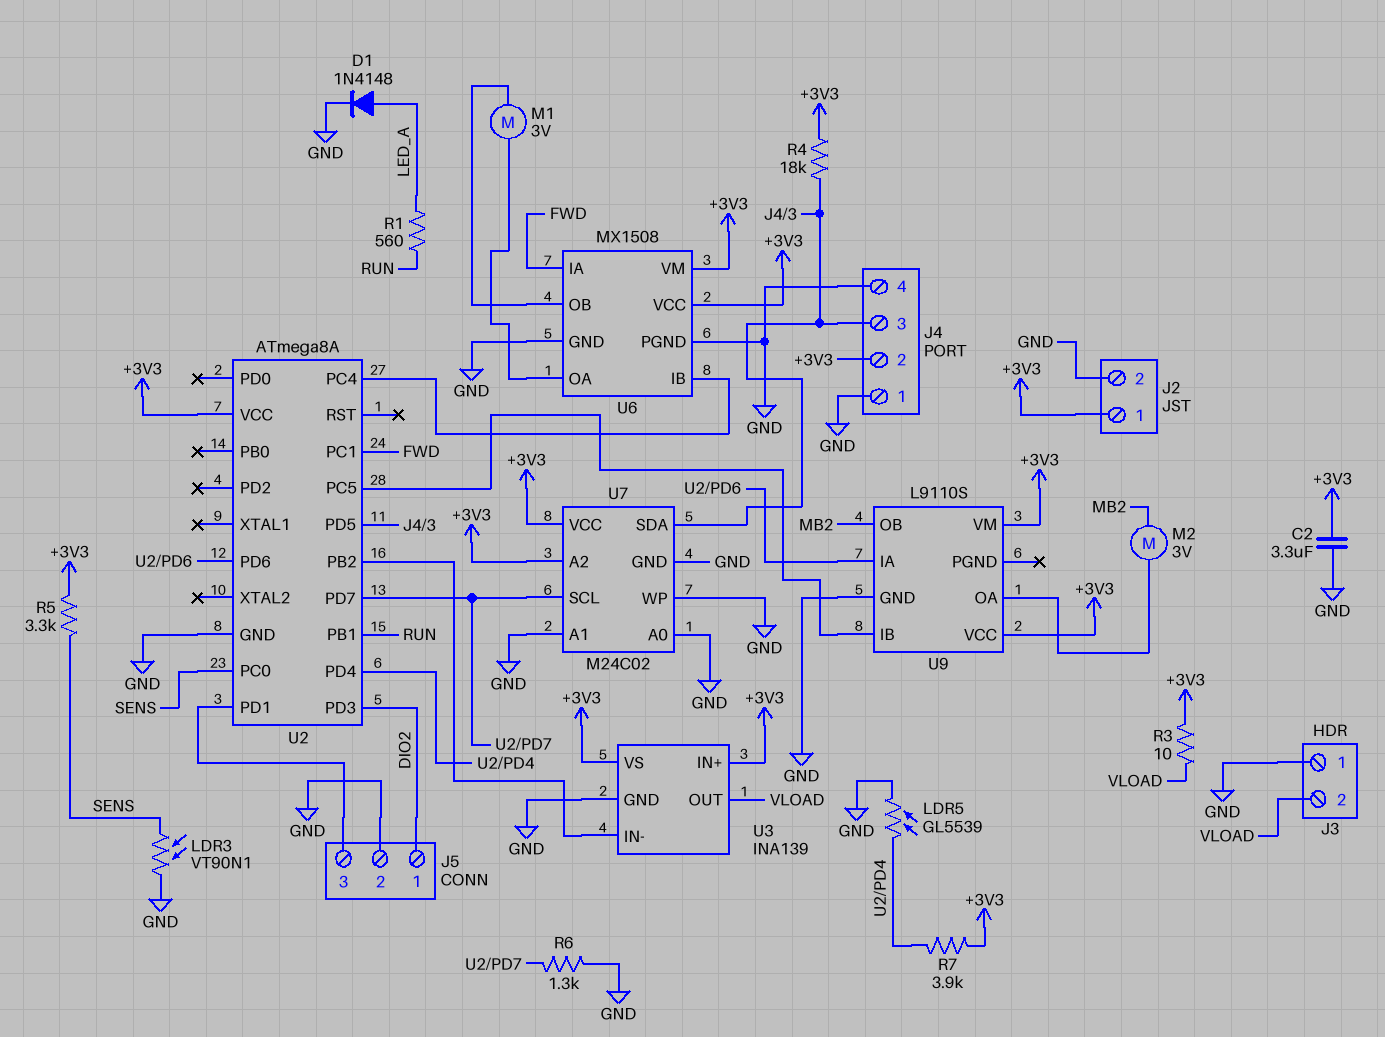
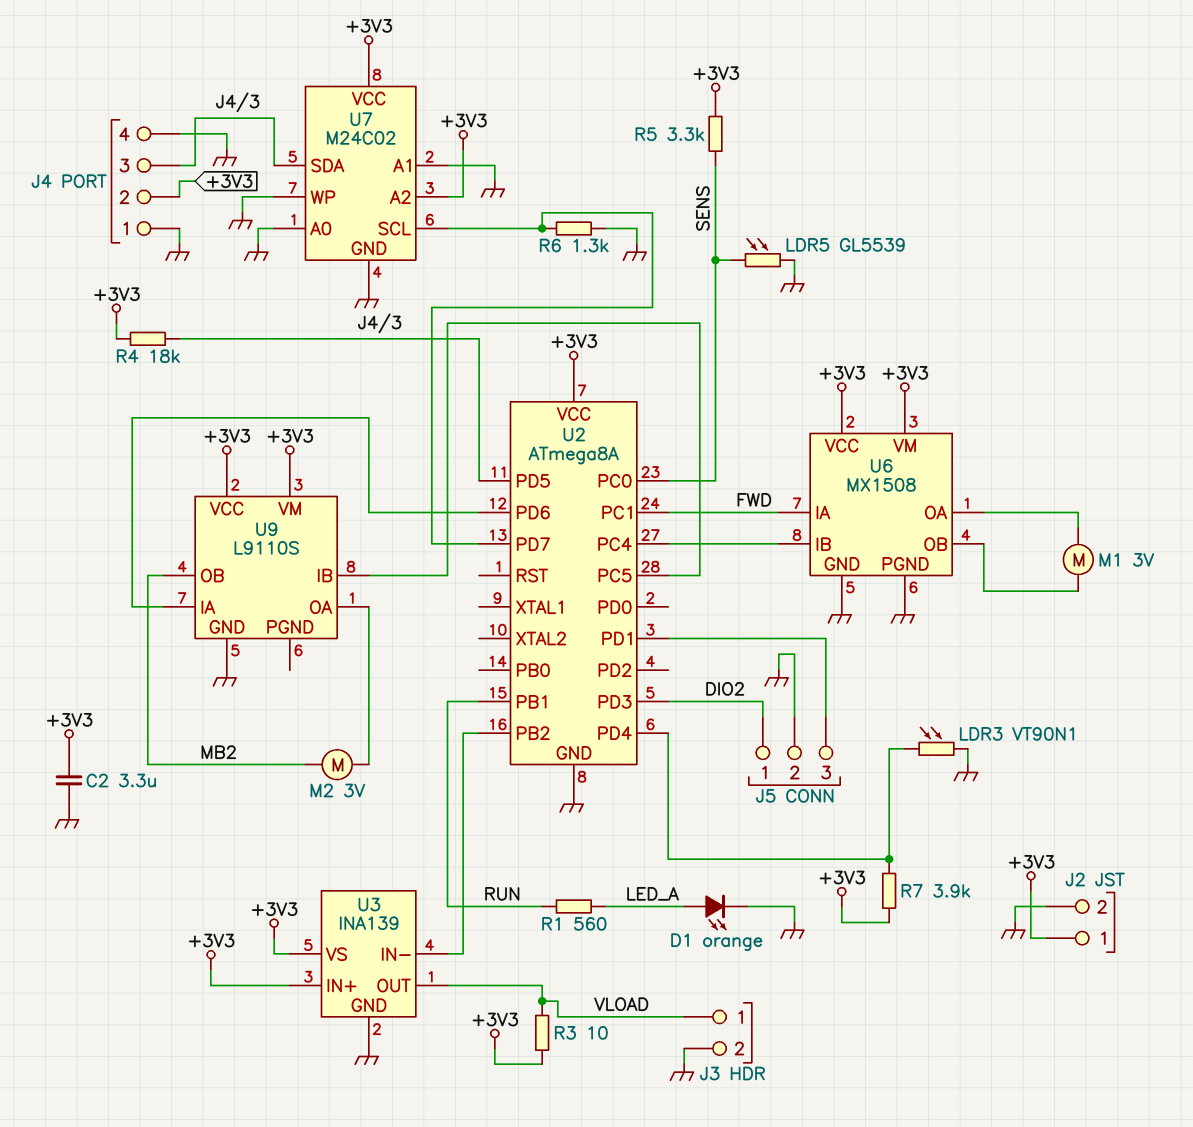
D1: diode 1N4148 (A LED_A, K GND) -> LED orange (A LED_A, K GND)
J3 pin 1: GND -> VLOAD
J3 pin 2: VLOAD -> GND
LDR3: VT90N1 (GND, SENS) -> VT90N1 (GND, U2/PD4)
LDR5: GL5539 (GND, U2/PD4) -> GL5539 (GND, SENS)

